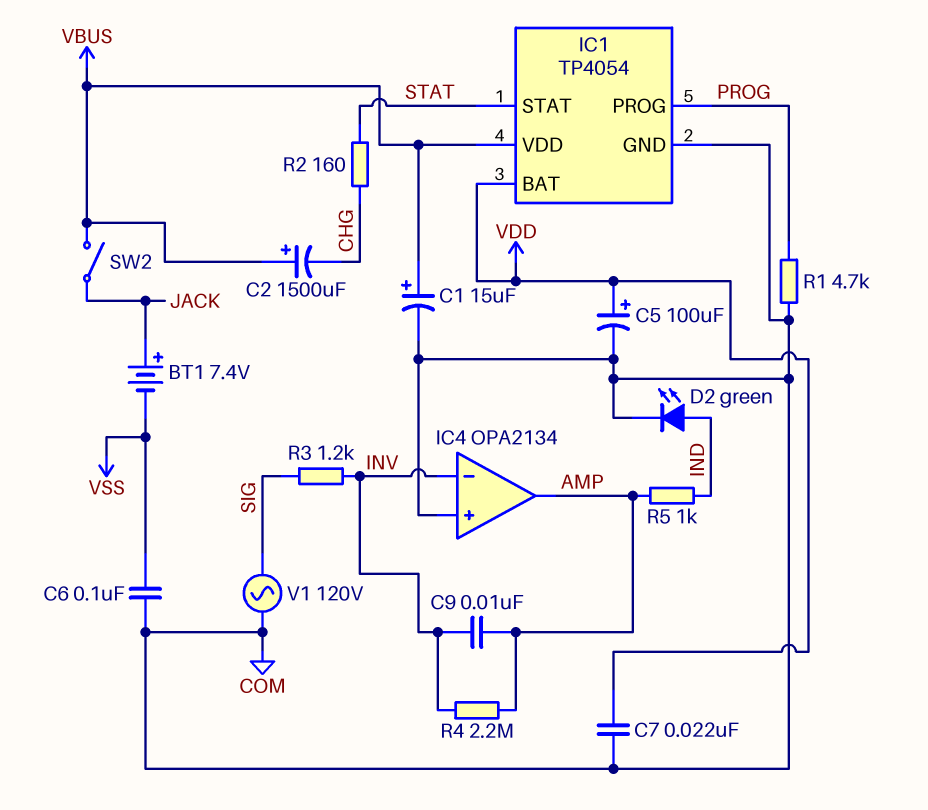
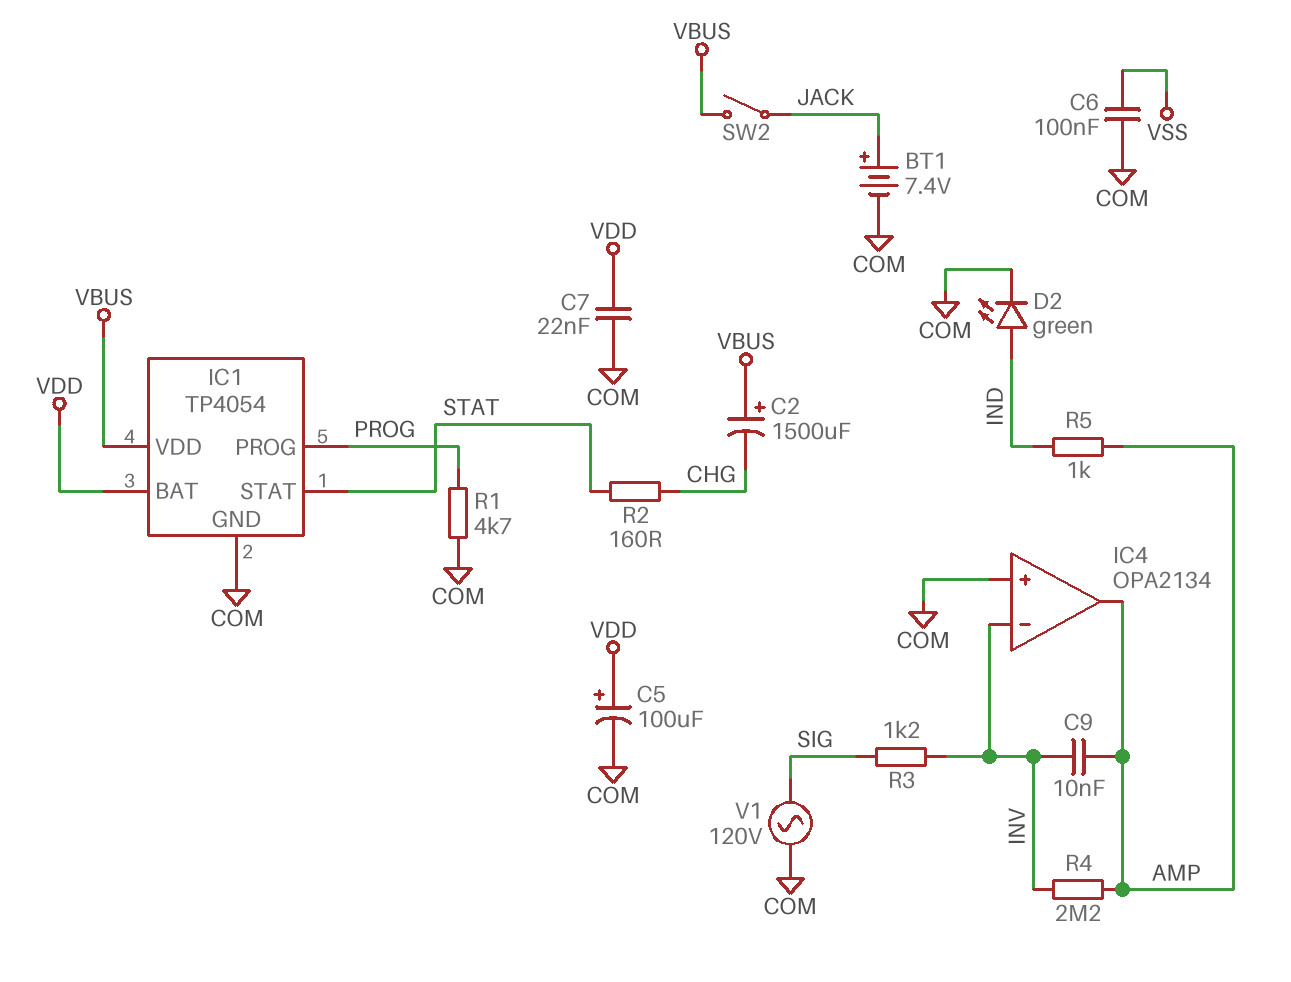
BT1: 7.4V (plus JACK, minus VSS) -> 7.4V (plus JACK, minus COM)
C1: 15uF (plus VBUS, minus COM) -> none

